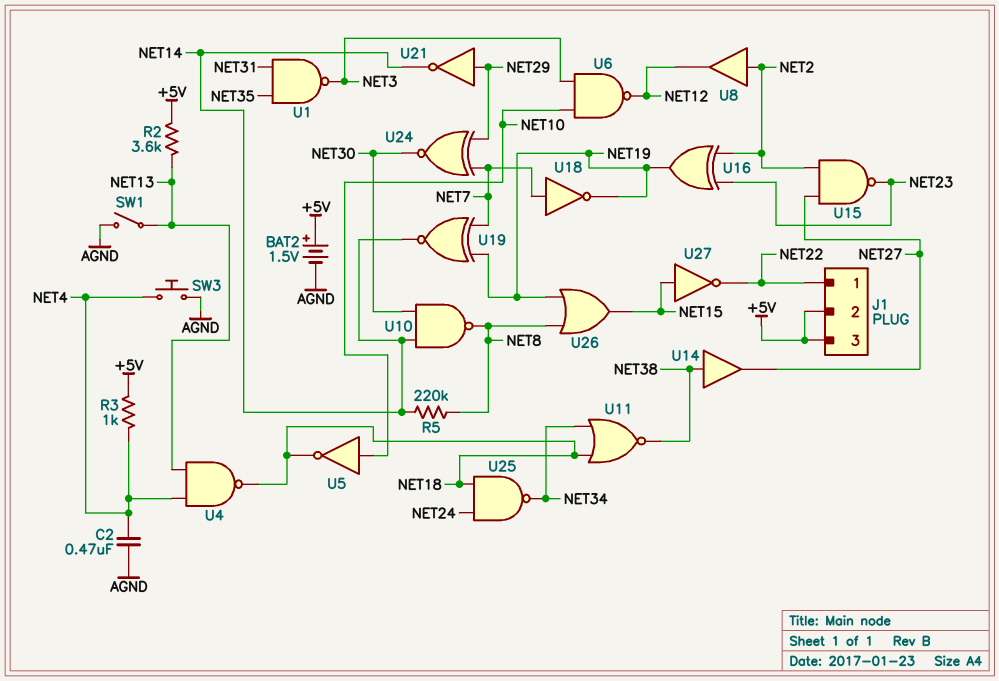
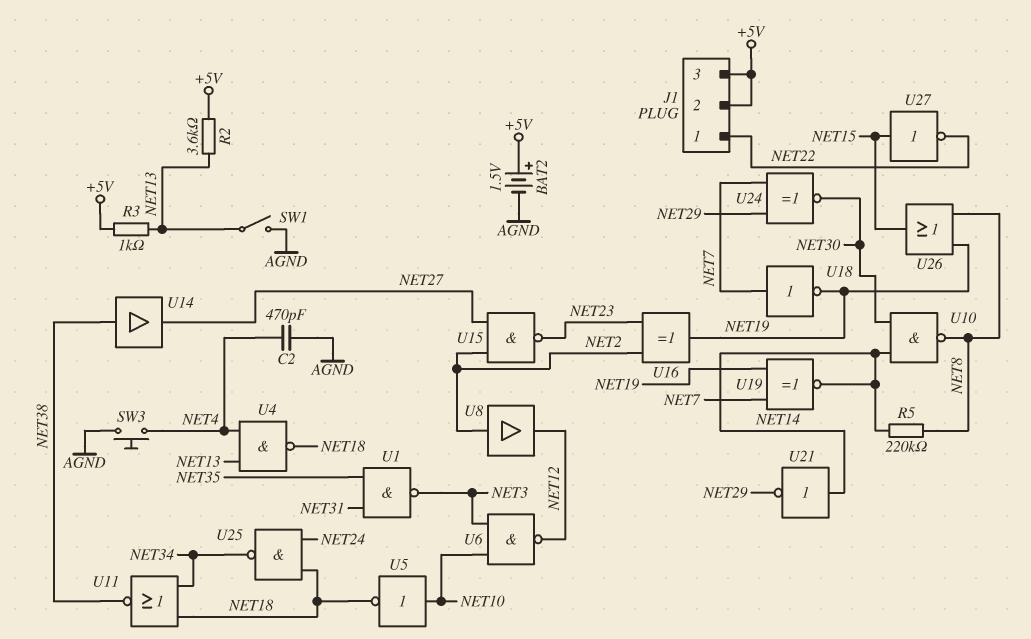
C2: 470nF (AGND, NET4) -> 470pF (AGND, NET4)
R3: 1k (+5V, NET4) -> 1k (+5V, NET13)
U21: NOT (in NET29, out NET14) -> NOT (in NET14, out NET29)

